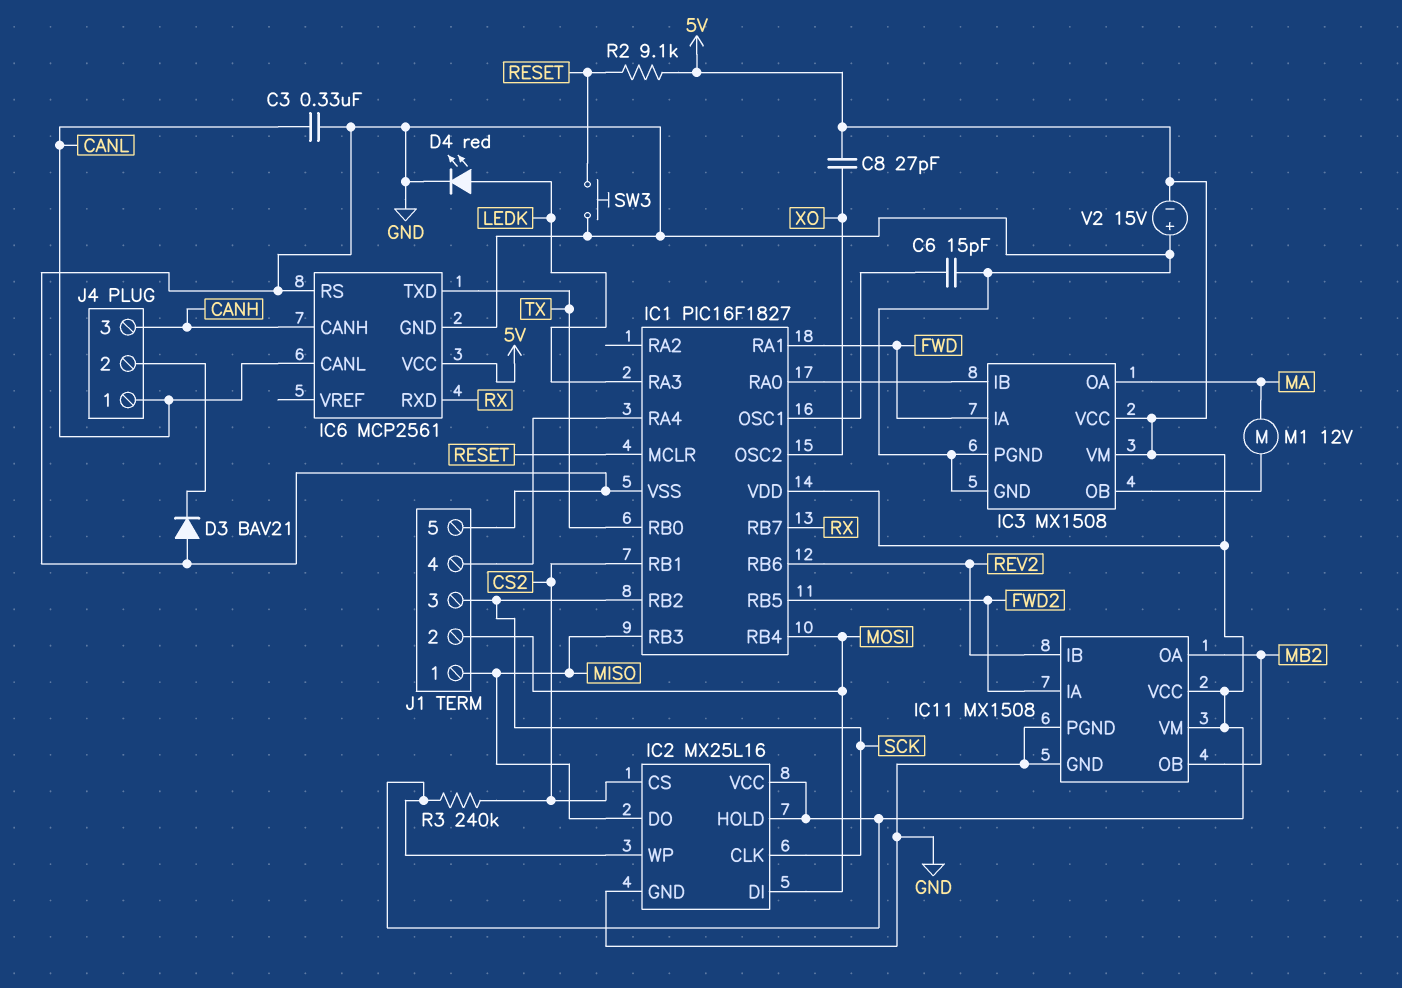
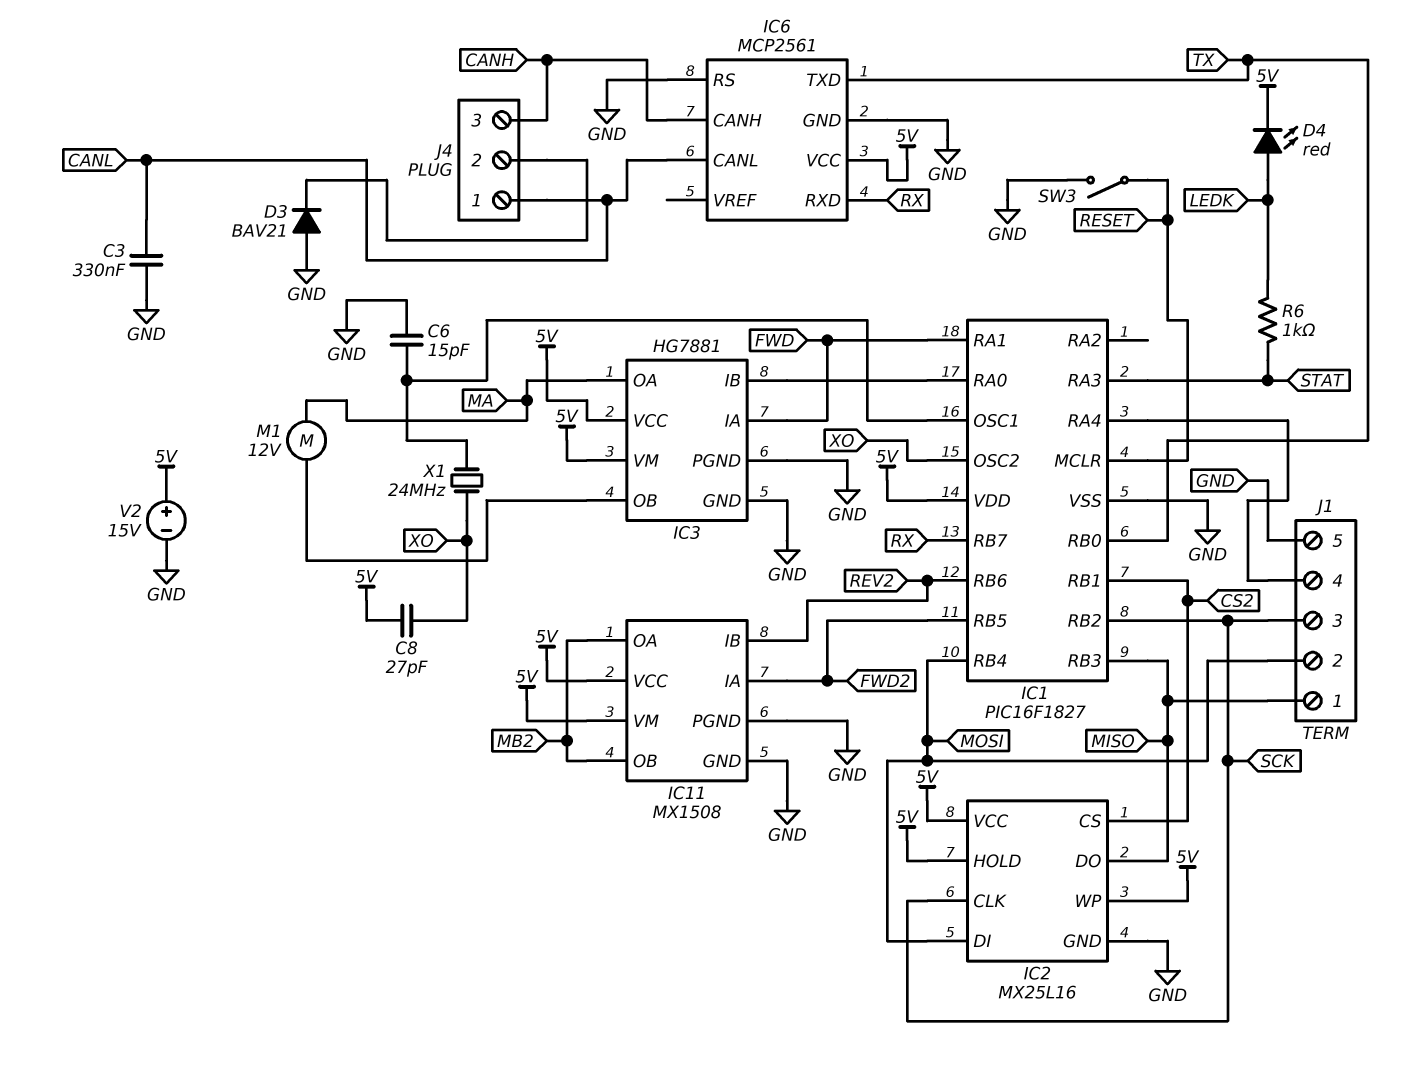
D4: LED red (A LEDK, K GND) -> LED red (A LEDK, K 5V)
IC1 pin RA3: LEDK -> STAT
IC3: MX1508 -> HG7881
R2: 9.1k (5V, RESET) -> none
R3: 240k (5V, CS2) -> none
R6: none -> 1k (LEDK, STAT)
SW3: button (GND, RESET) -> switch (GND, RESET)
V2: 15V (plus GND, minus 5V) -> 15V (plus 5V, minus GND)
X1: none -> 24MHz (IC1/OSC1, XO)

